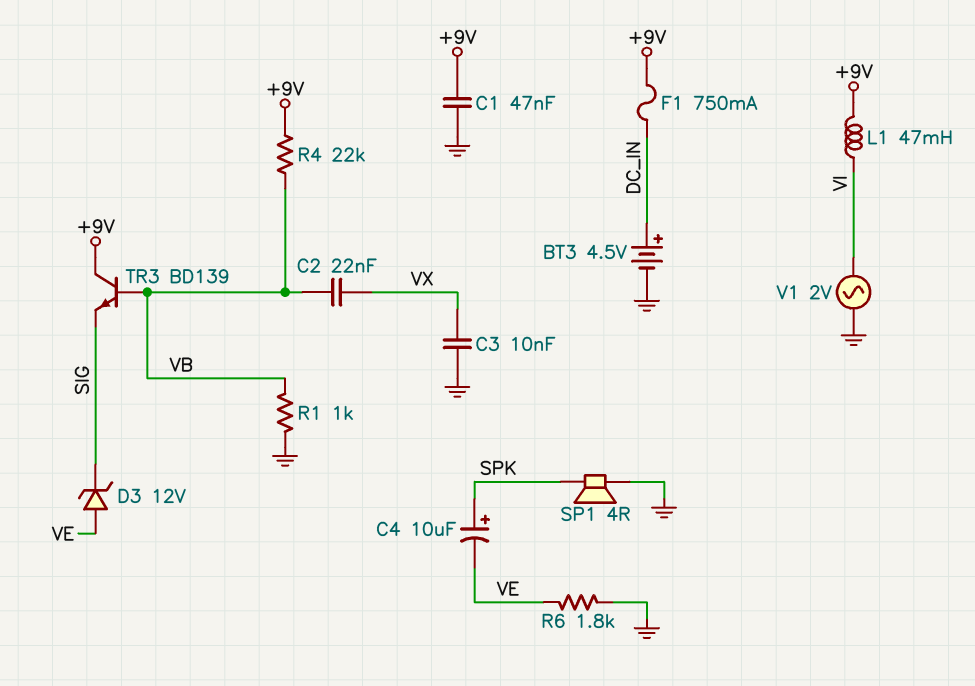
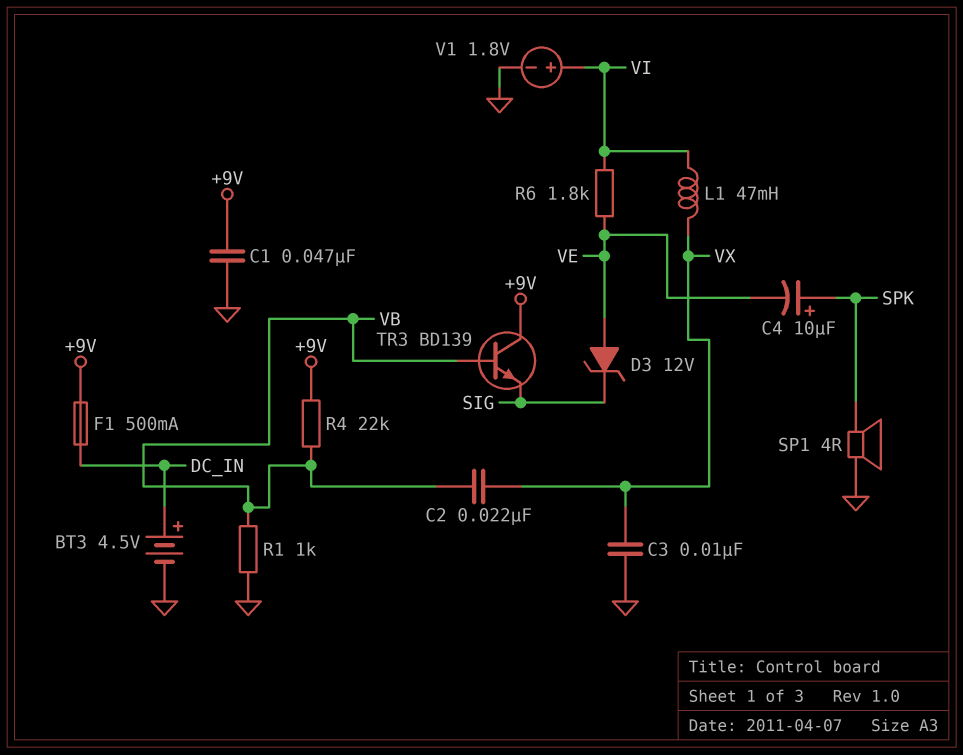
F1: 750mA (+9V, DC_IN) -> 500mA (+9V, DC_IN)
L1: 47mH (+9V, VI) -> 47mH (VI, VX)
R6: 1.8k (GND, VE) -> 1.8k (VE, VI)
V1: AC 2V (GND, VI) -> 1.8V (plus VI, minus GND)

